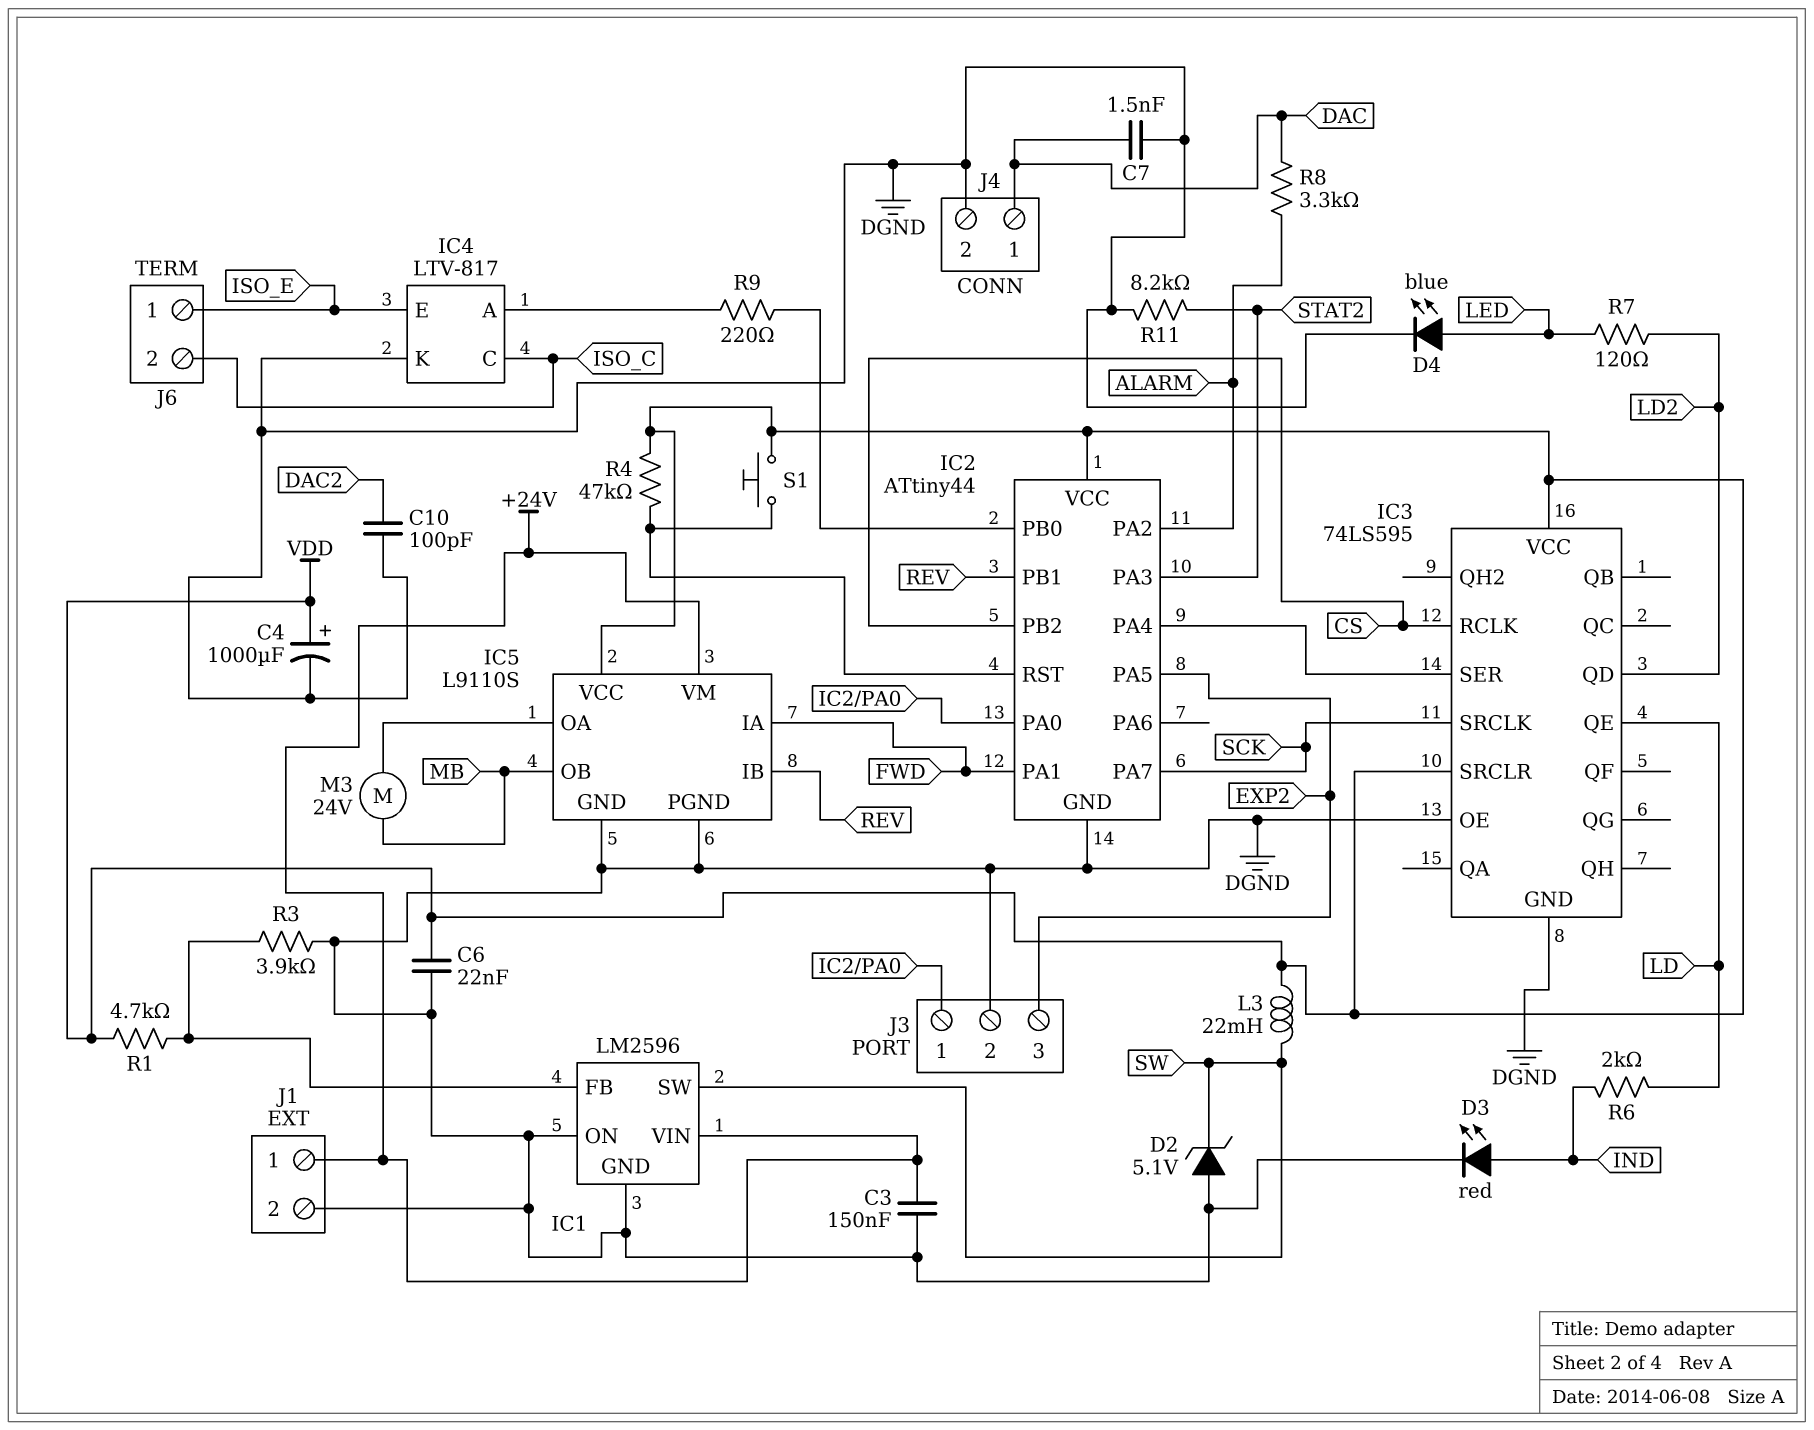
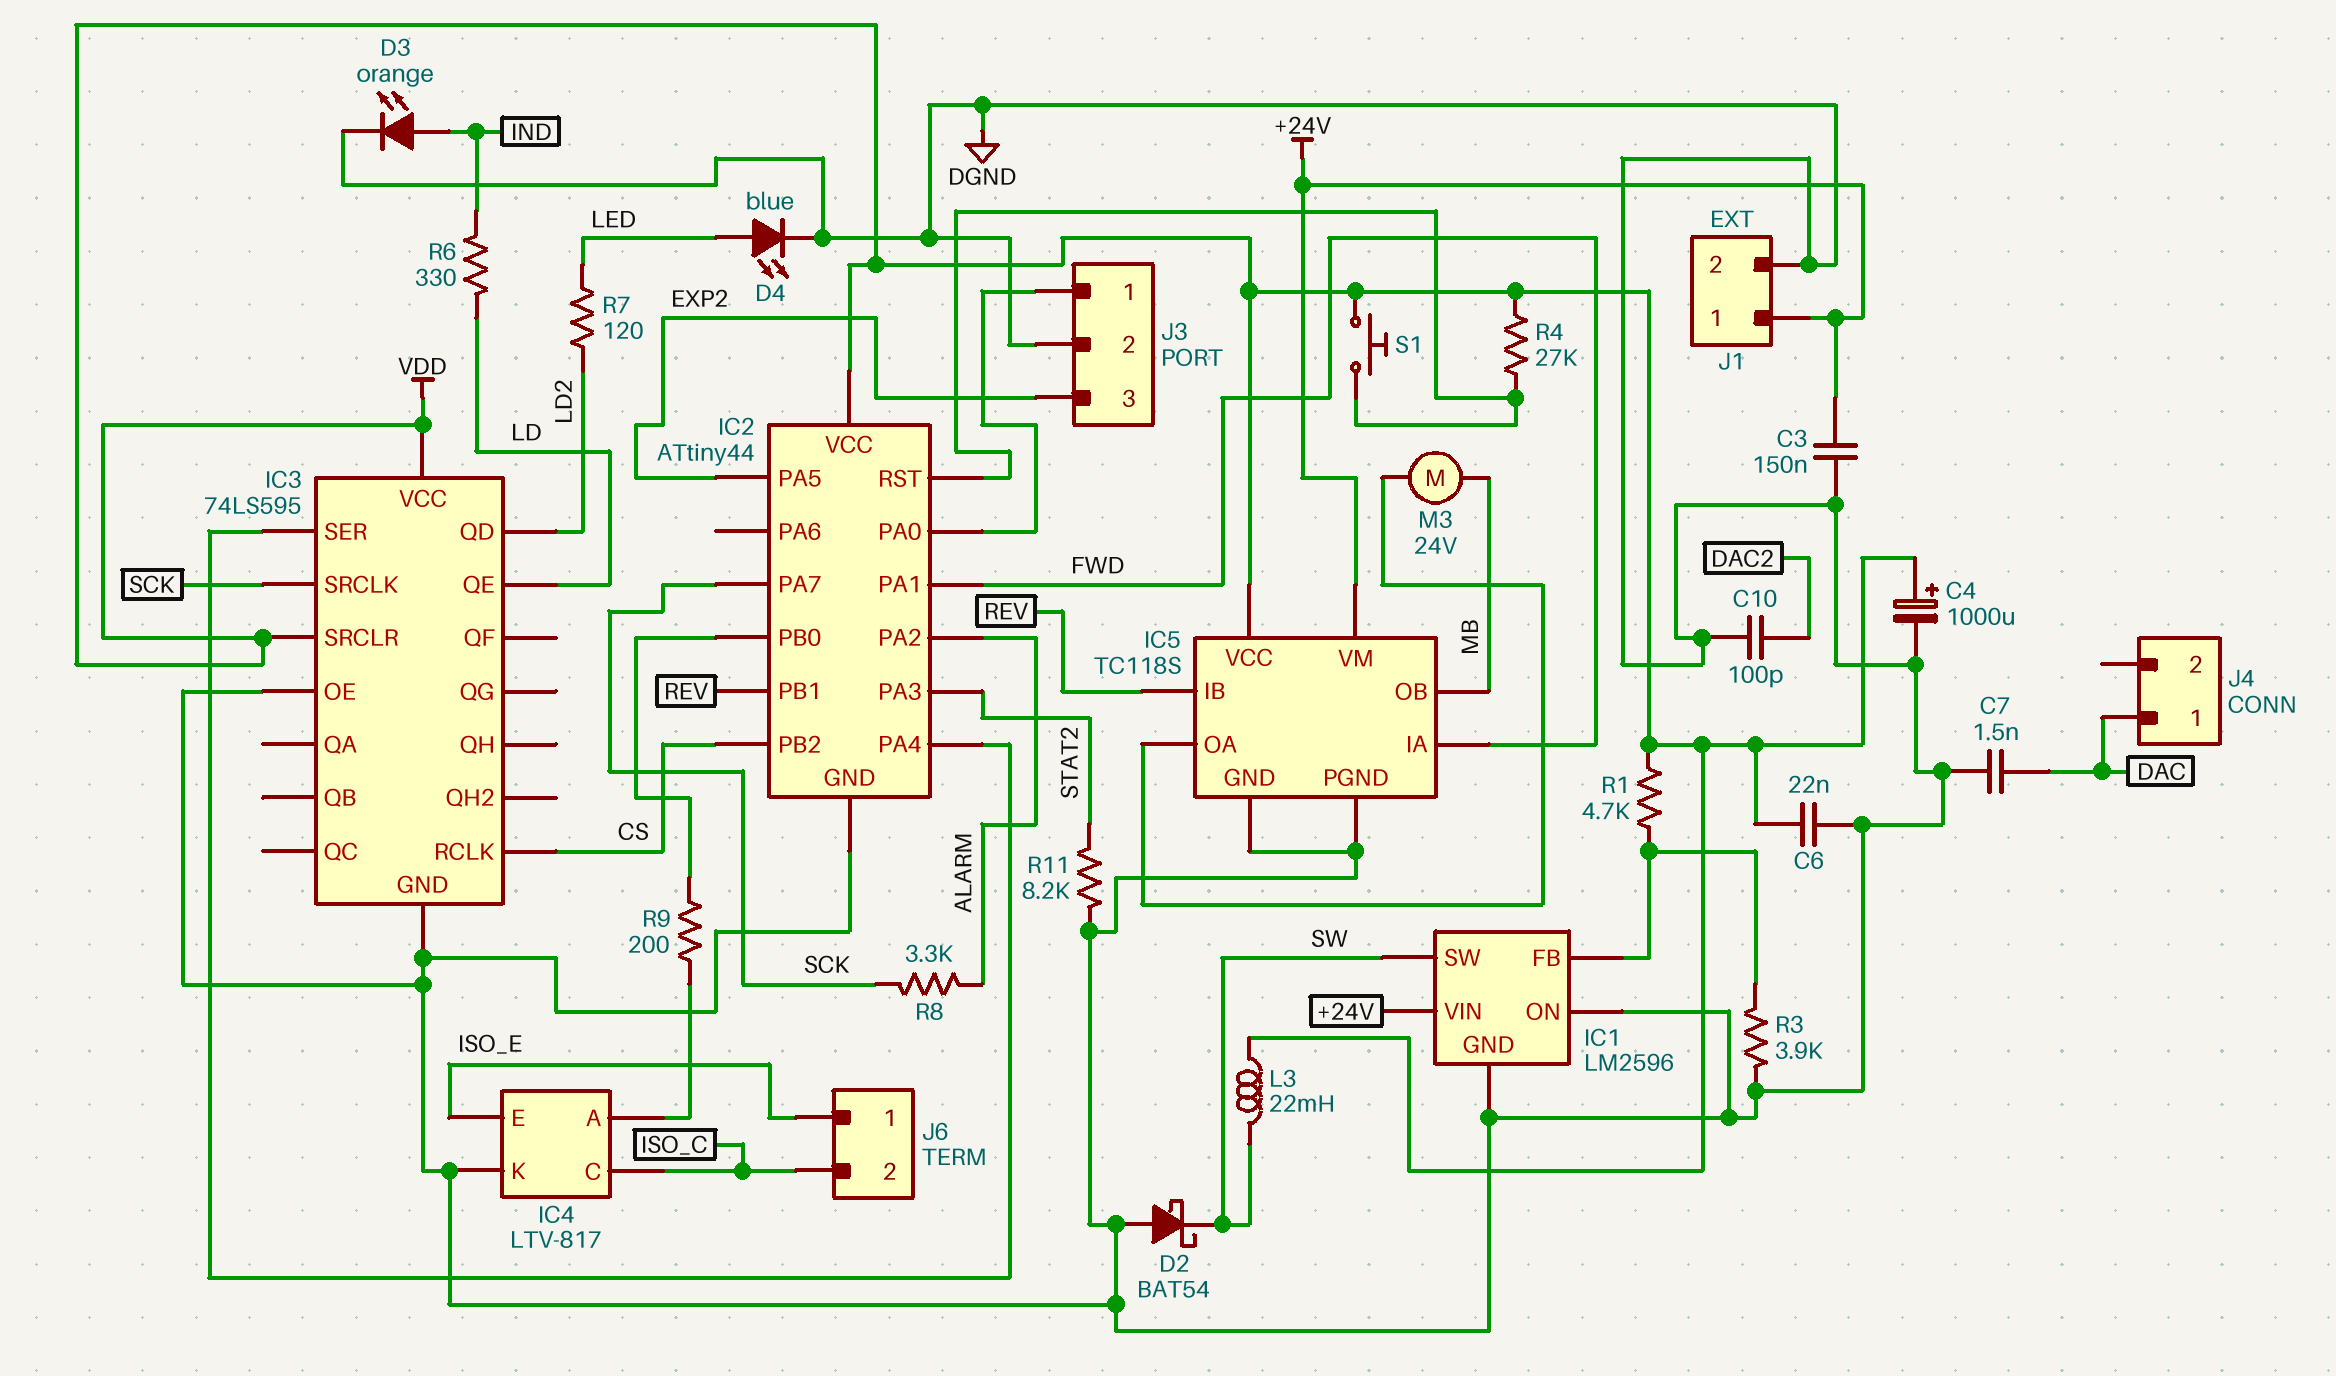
D2: zener 5.1V (A DGND, K SW) -> schottky BAT54 (A DGND, K SW)
D3: LED red (A IND, K DGND) -> LED orange (A IND, K DGND)
IC5: L9110S -> TC118S
J4 pin 2: DGND -> none
R4: 47k (IC2/RST, VDD) -> 27k (IC2/RST, VDD)
R6: 2k (IND, LD) -> 330 (IND, LD)
R8: 3.3k (ALARM, DAC) -> 3.3k (ALARM, SCK)
R9: 220 (IC2/PB0, IC4/A) -> 200 (IC2/PB0, IC4/A)

